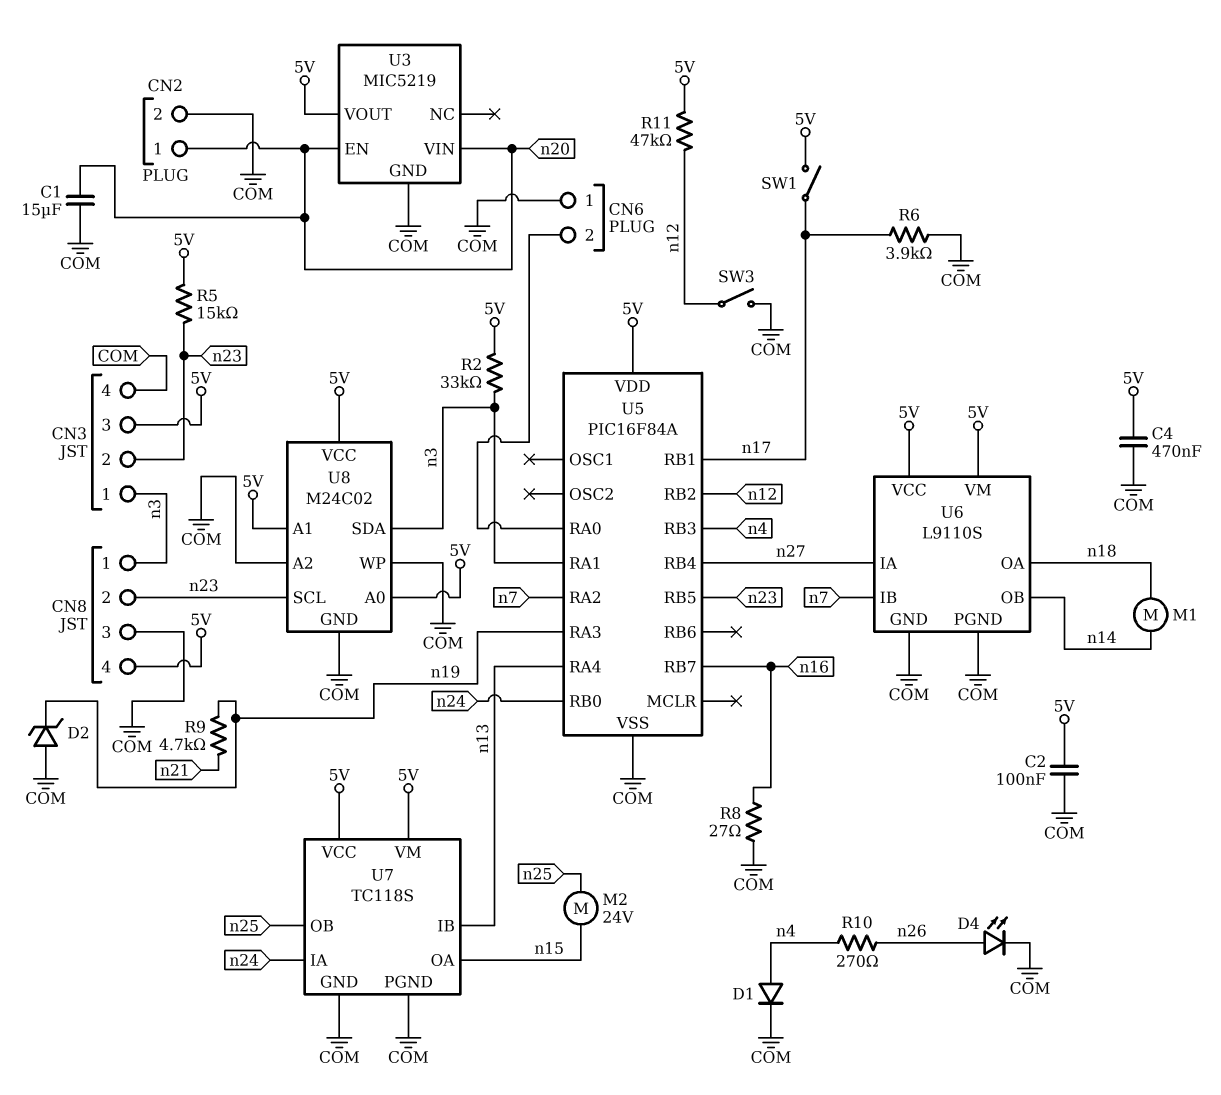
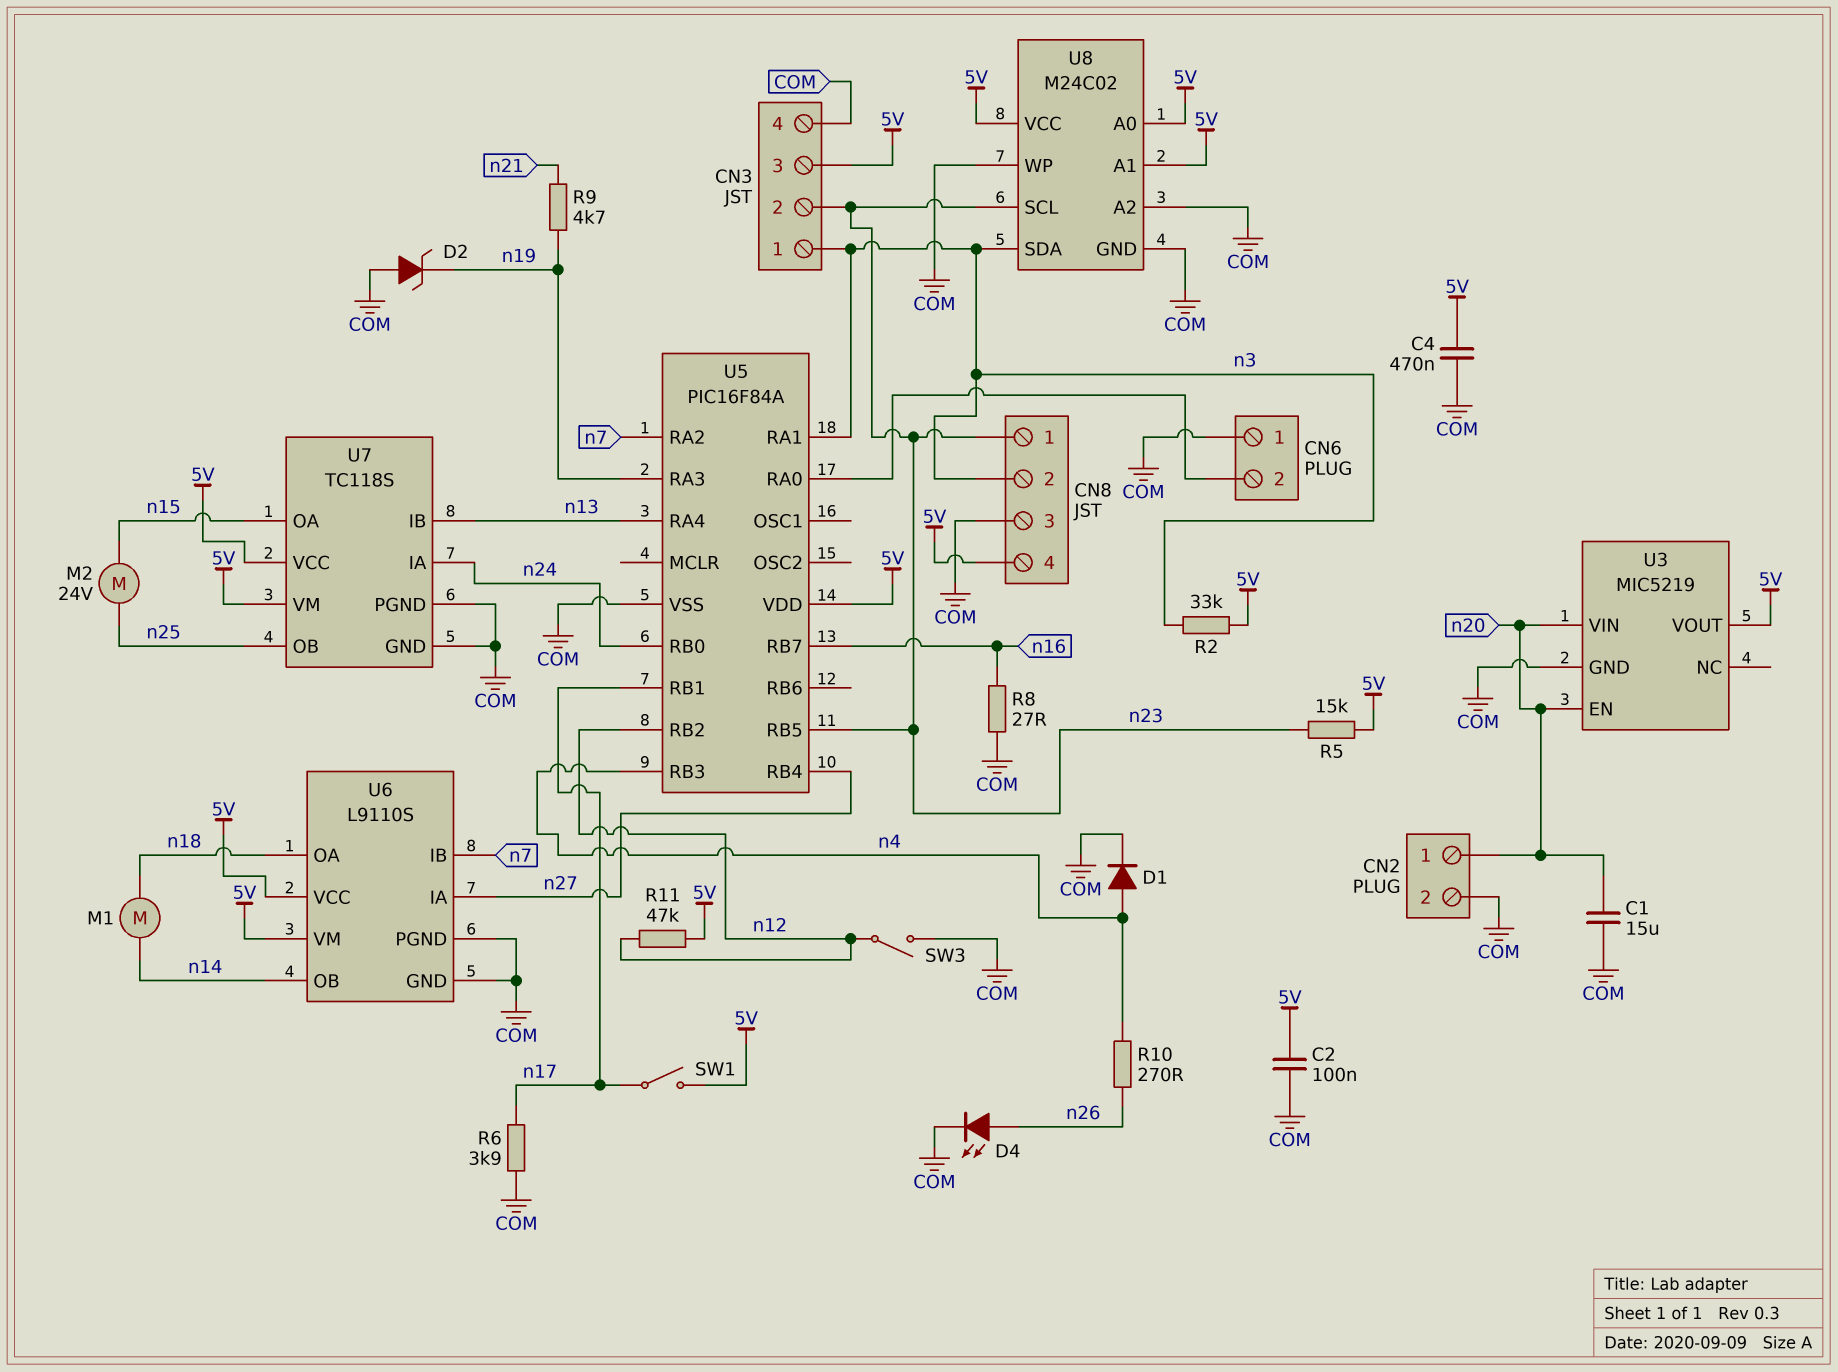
CN8 pin 1: n3 -> n23
CN8 pin 2: n23 -> n3

